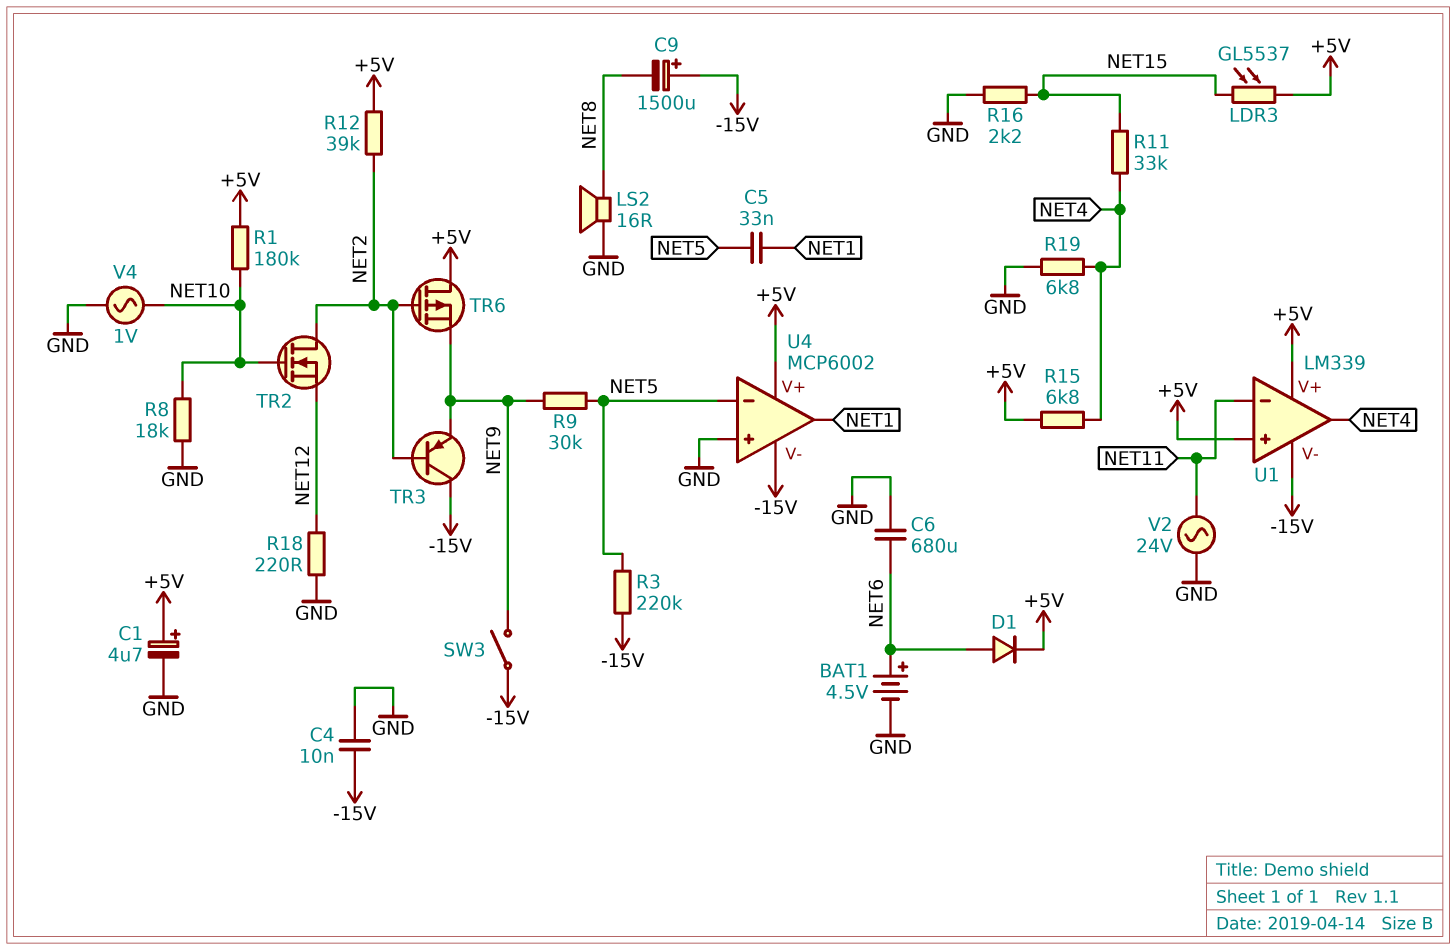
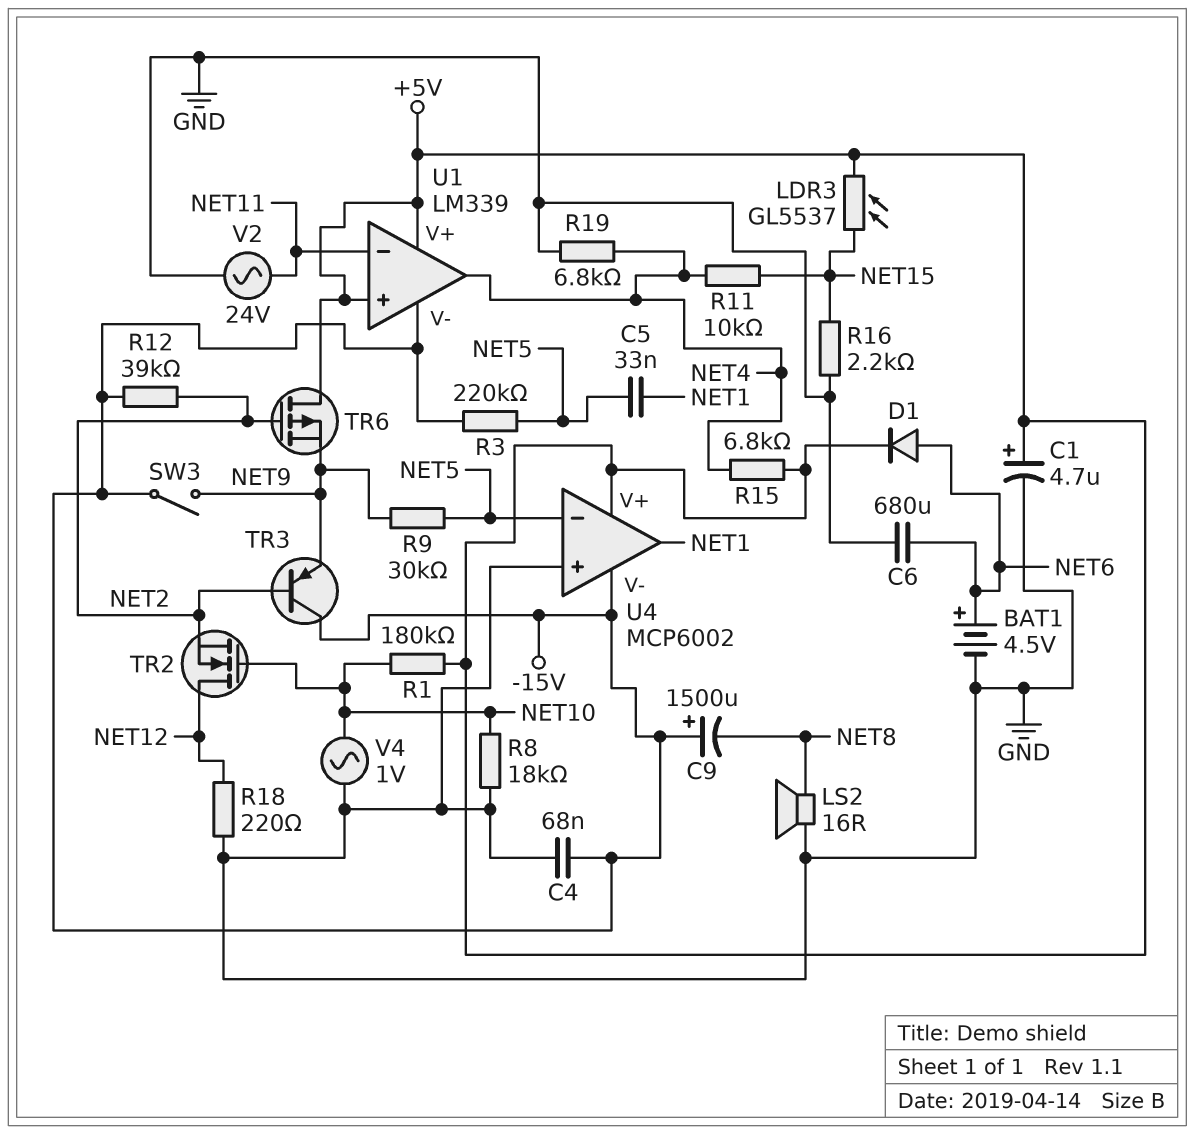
C4: 10nF (-15V, GND) -> 68nF (-15V, GND)
R11: 33k (NET4, NET15) -> 10k (NET4, NET15)
R12: 39k (+5V, NET2) -> 39k (-15V, NET2)
TR2: NMOS (G NET10, D NET2, S NET12) -> NMOS (G NET10, D NET12, S NET2)

